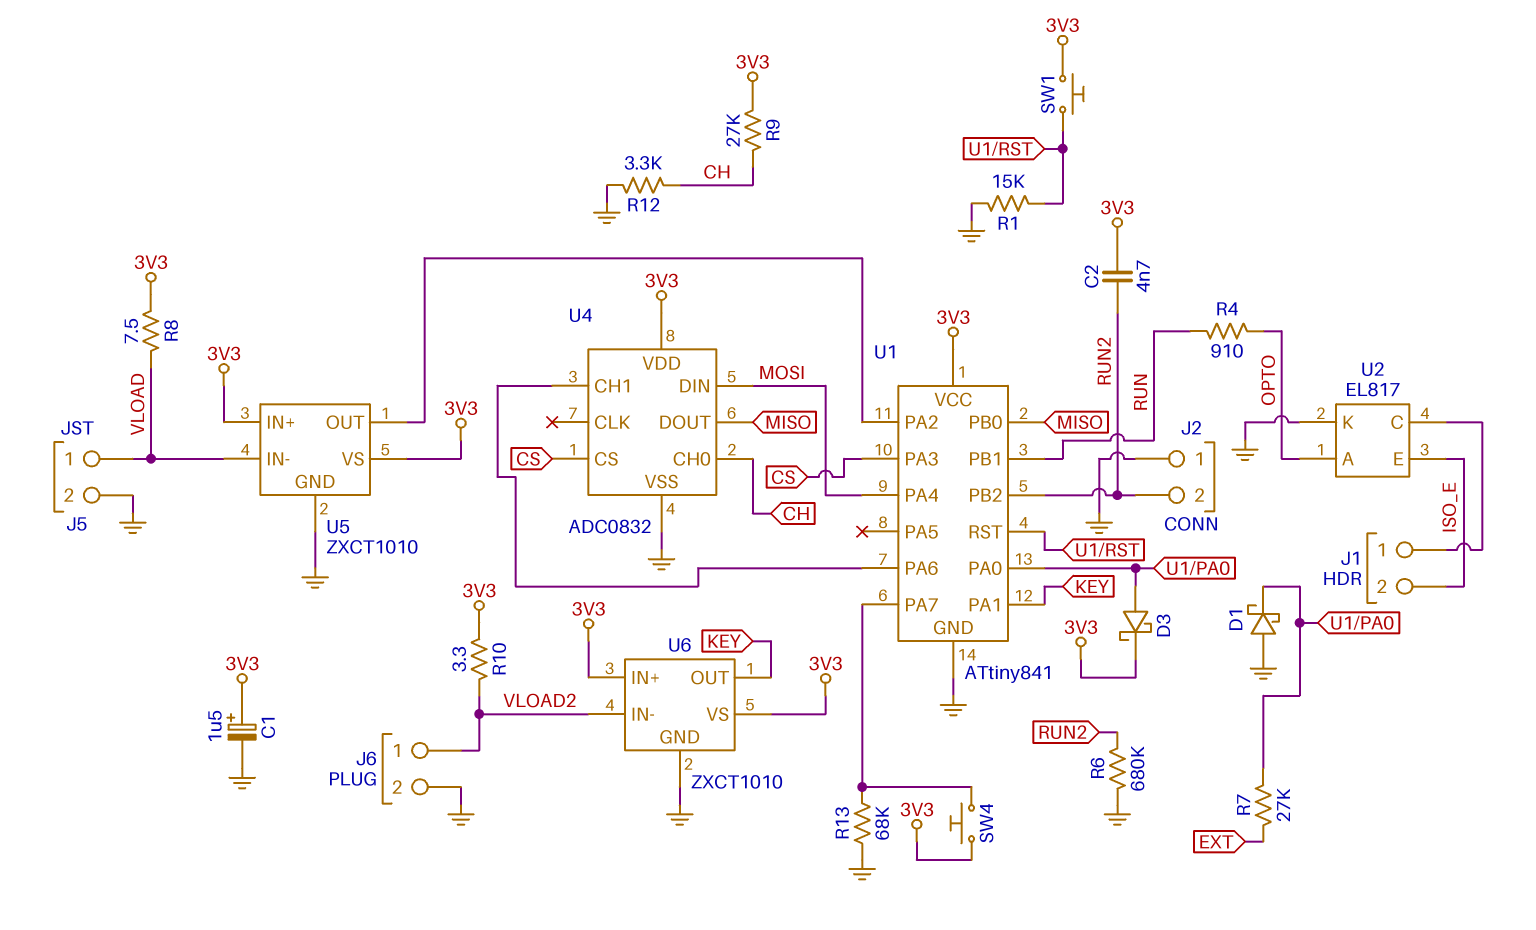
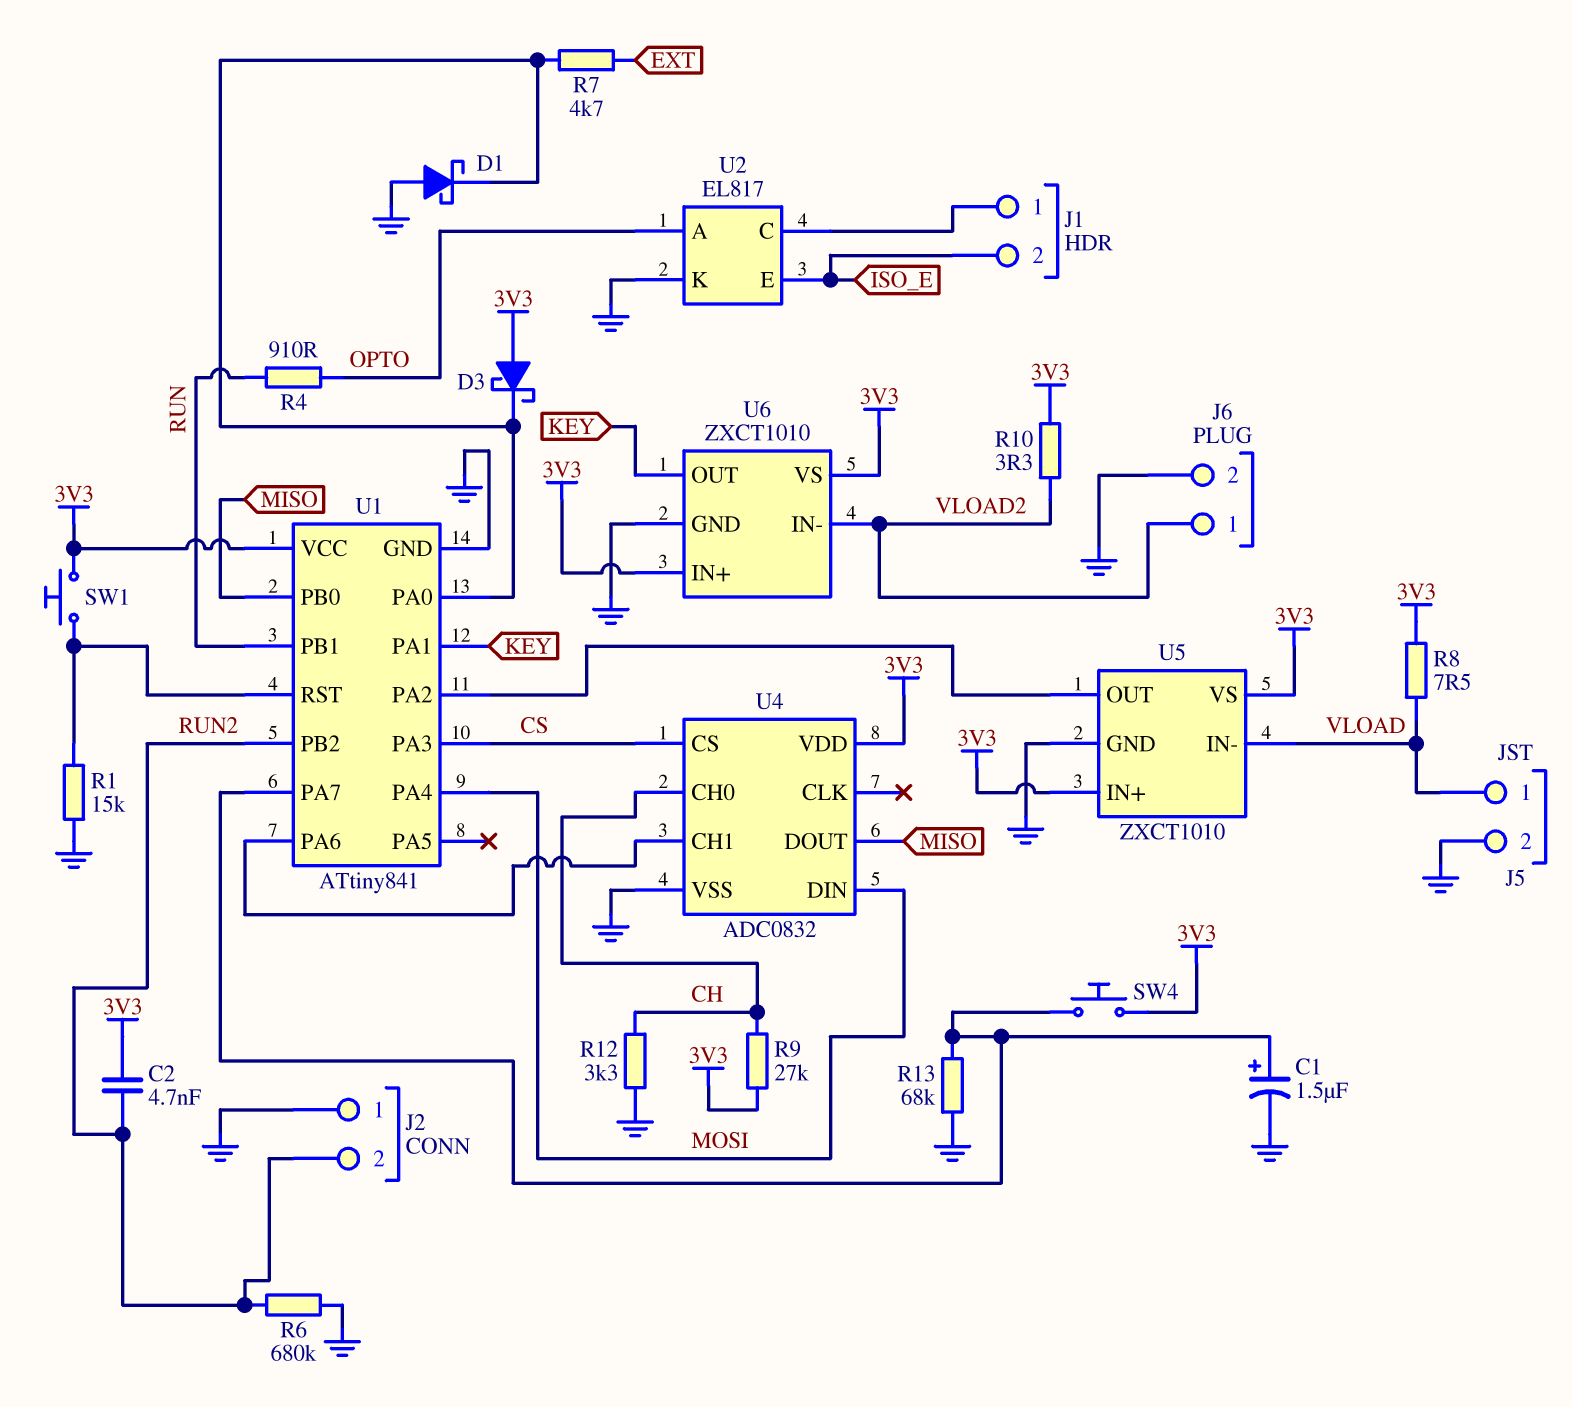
C1: 1.5uF (plus 3V3, minus GND) -> 1.5uF (plus U1/PA7, minus GND)
D3: schottky (A U1/PA0, K 3V3) -> schottky (A 3V3, K U1/PA0)
R7: 27k (EXT, U1/PA0) -> 4.7k (EXT, U1/PA0)

